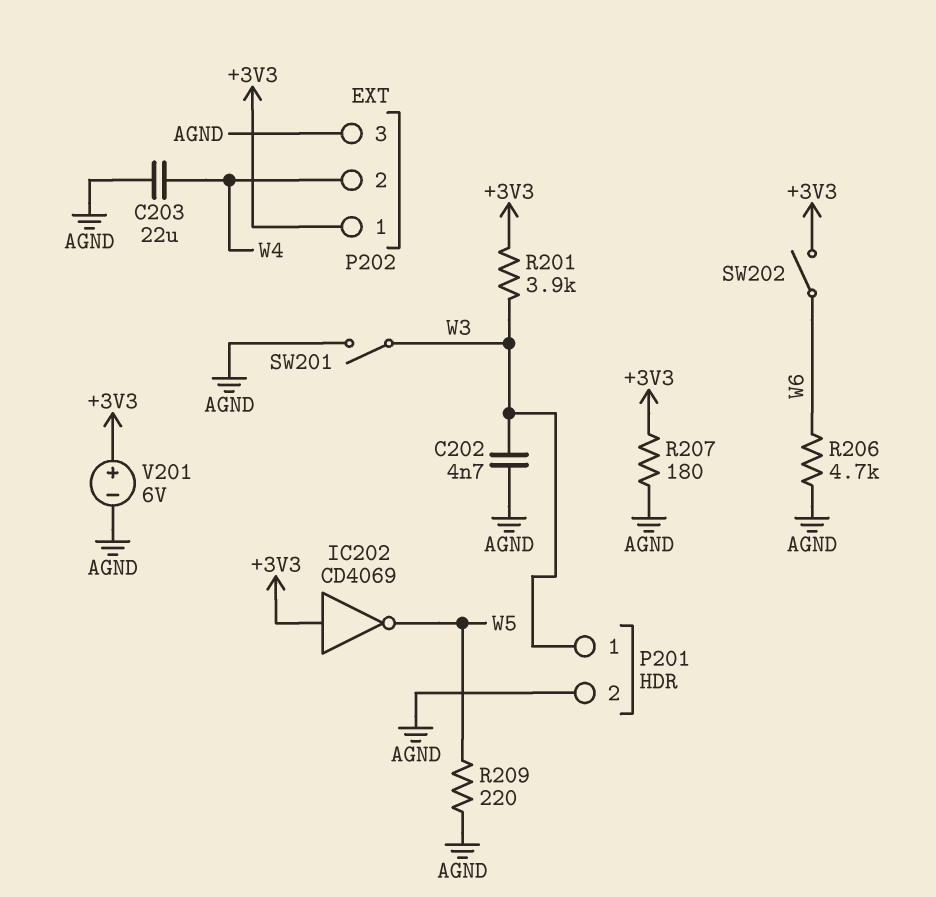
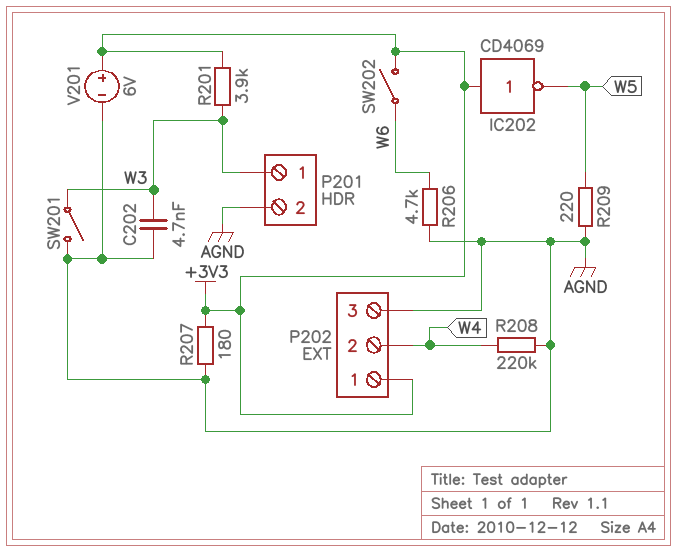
C203: 22uF (AGND, W4) -> none
R208: none -> 220k (AGND, W4)

